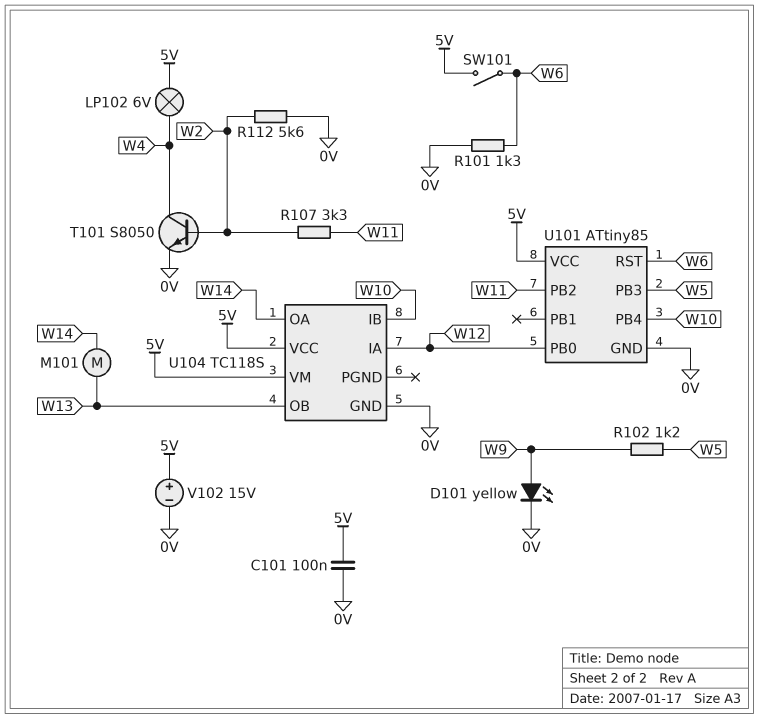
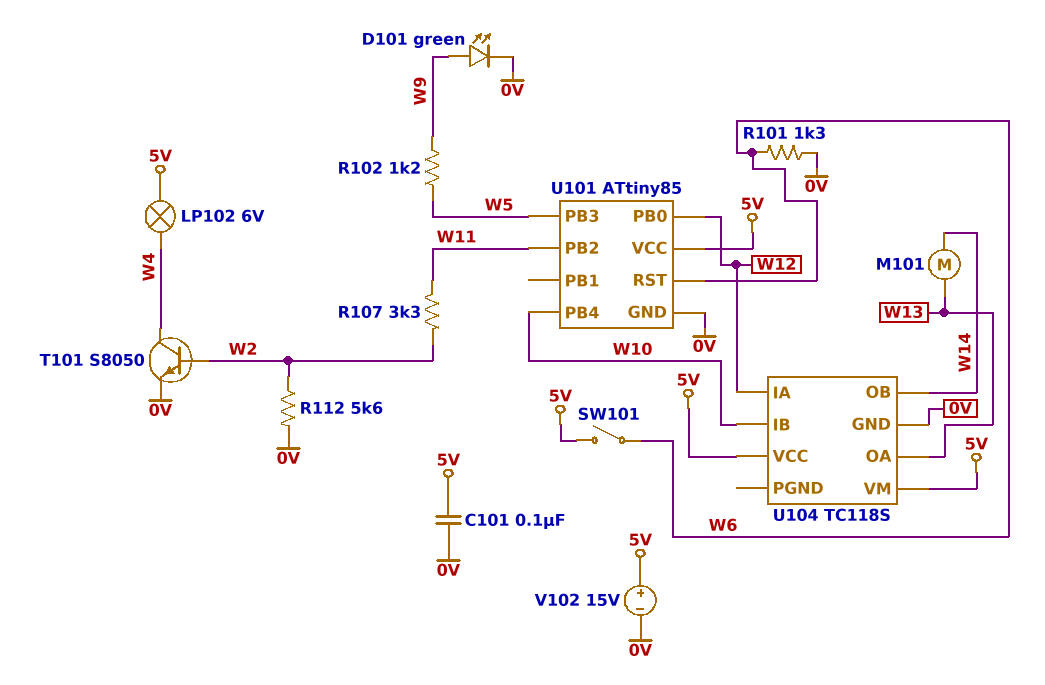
D101: LED yellow (A W9, K 0V) -> LED green (A W9, K 0V)
U104 pin OA: W14 -> W13
U104 pin OB: W13 -> W14

